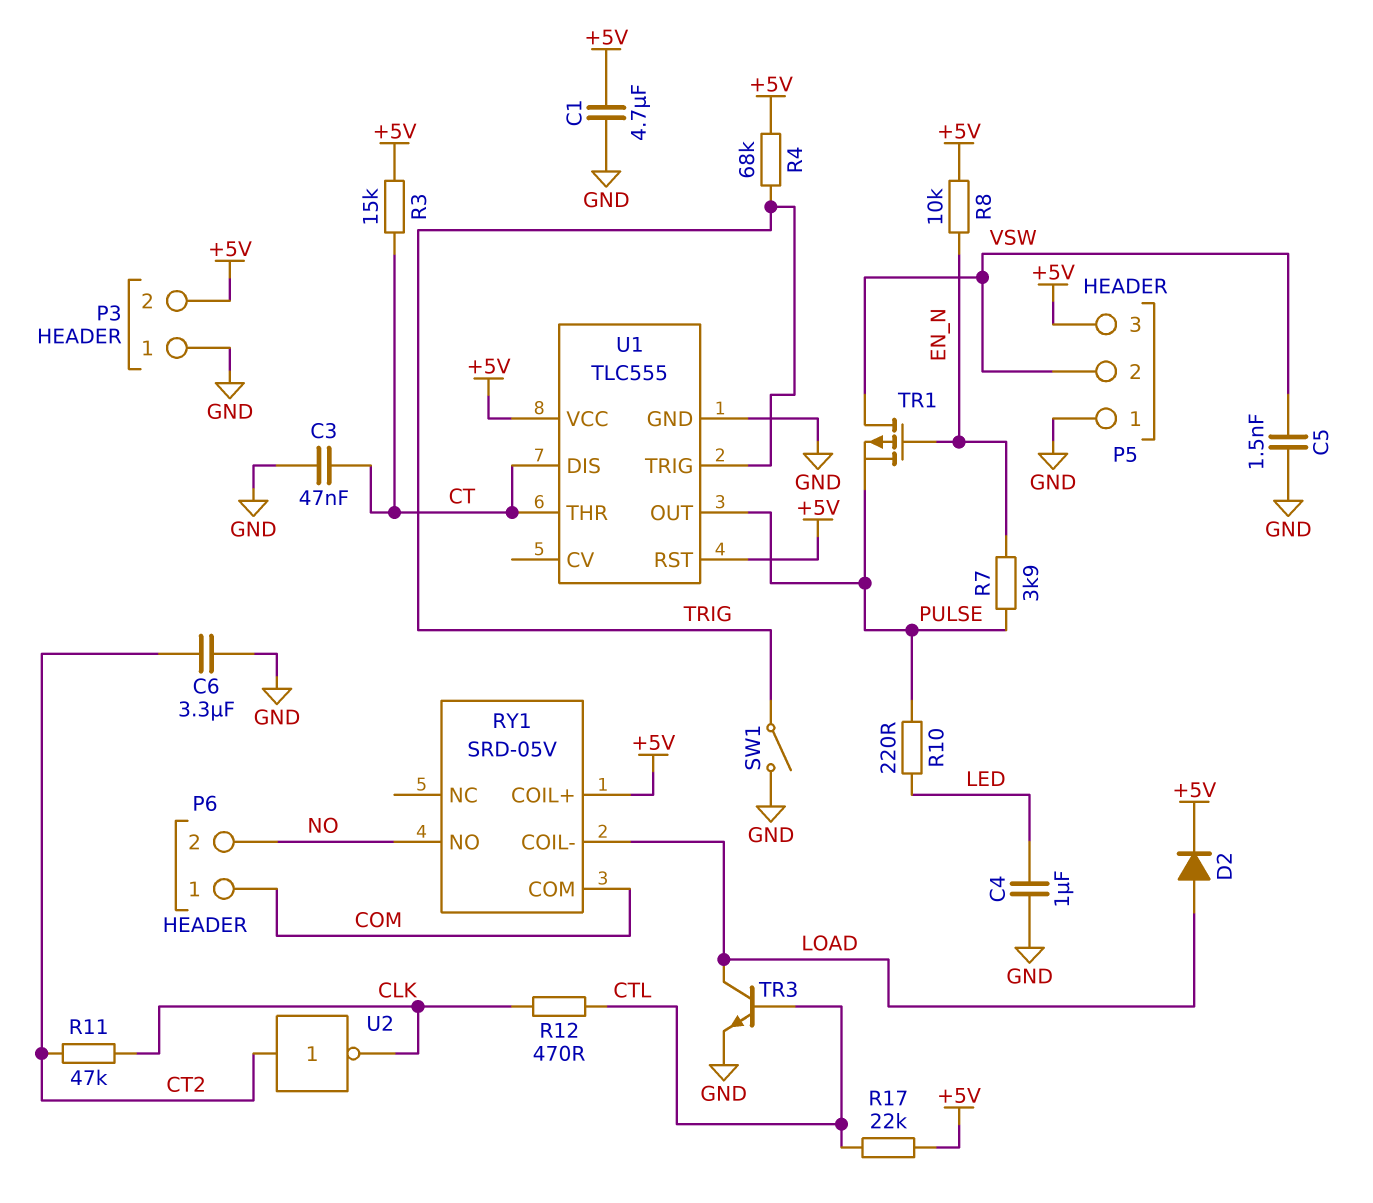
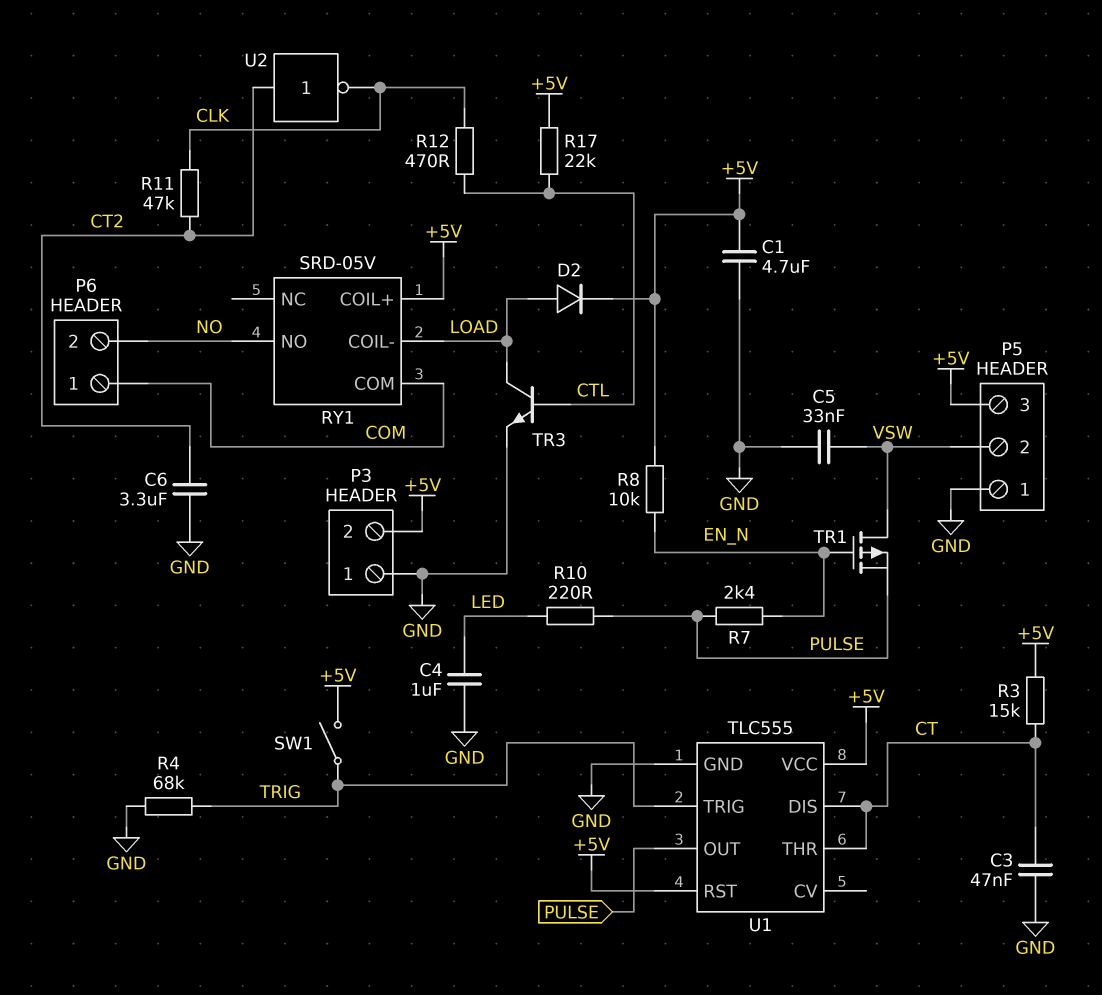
C5: 1.5nF (GND, VSW) -> 33nF (GND, VSW)
R4: 68k (+5V, TRIG) -> 68k (GND, TRIG)
R7: 3.9k (EN_N, PULSE) -> 2.4k (EN_N, PULSE)
SW1: switch (GND, TRIG) -> switch (+5V, TRIG)

